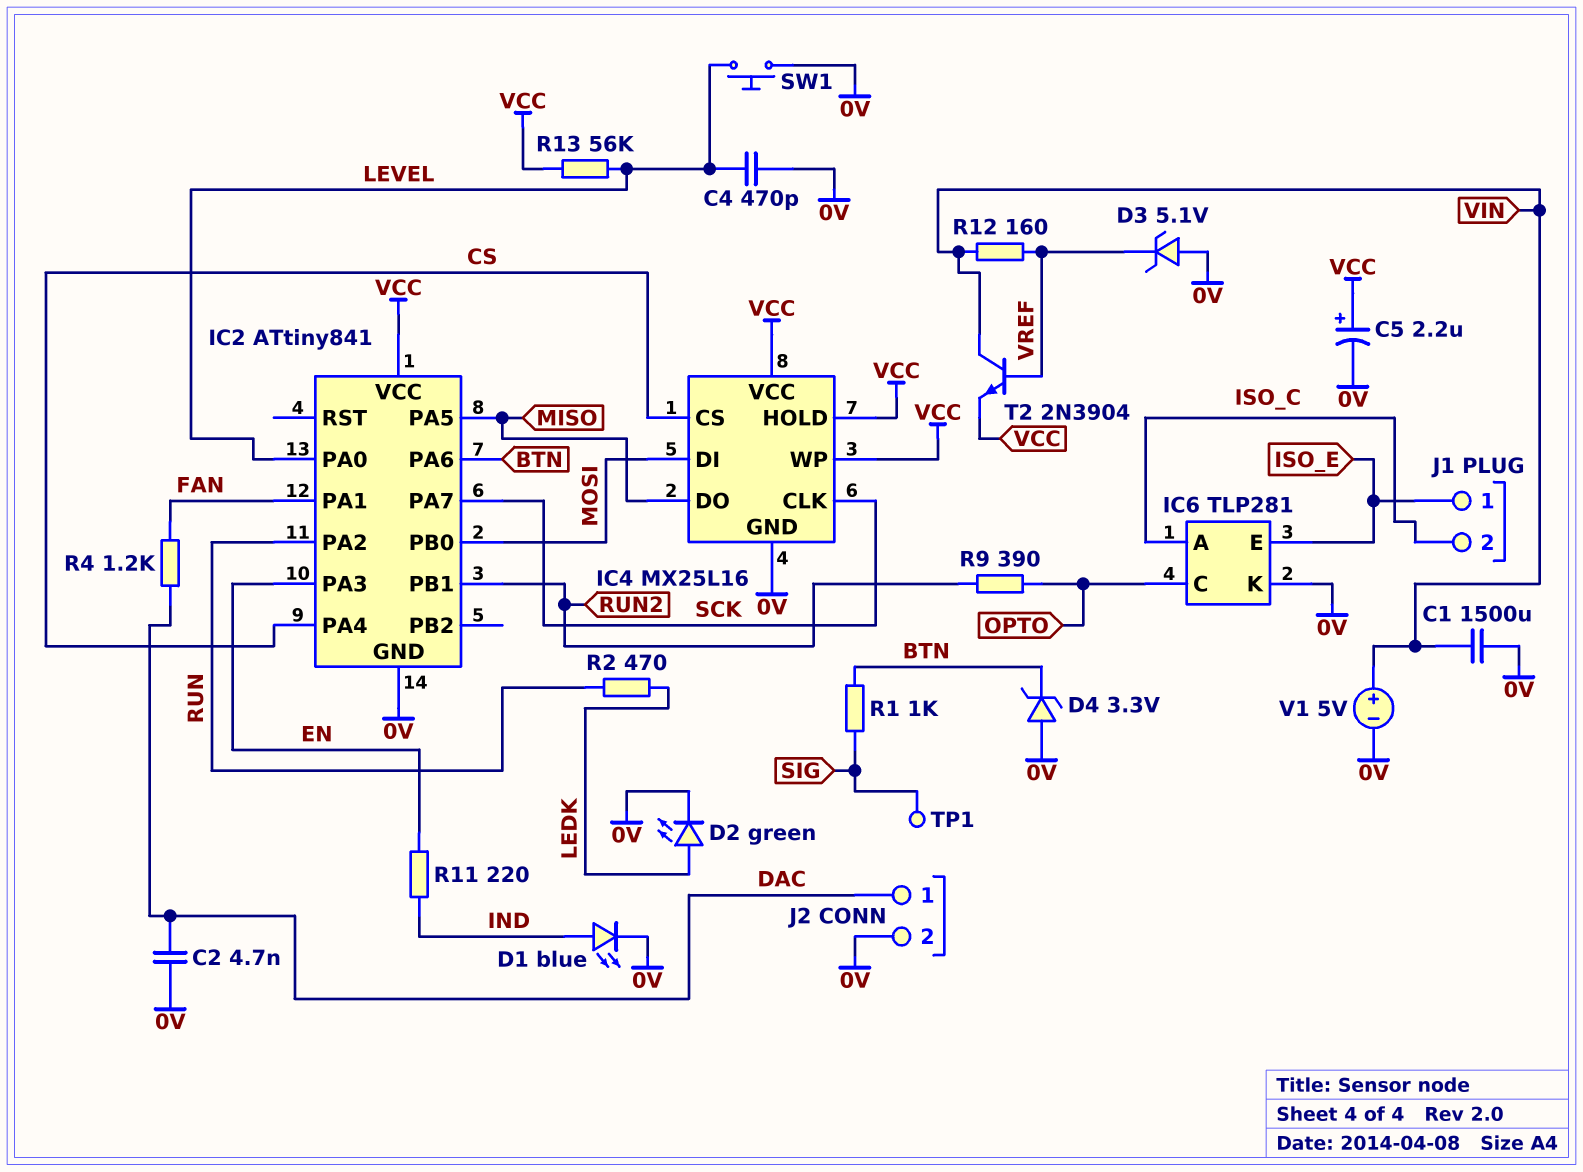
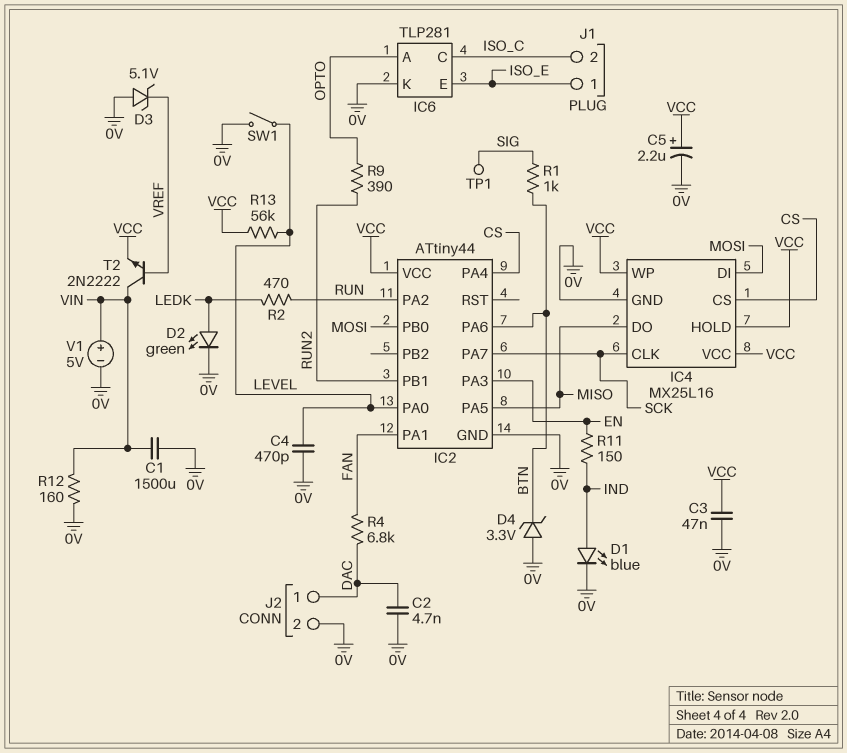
C3: none -> 47nF (0V, VCC)
IC2: ATtiny841 -> ATtiny44
IC6 pin A: ISO_C -> OPTO
IC6 pin C: OPTO -> ISO_C
R4: 1.2k (DAC, FAN) -> 6.8k (DAC, FAN)
R11: 220 (EN, IND) -> 150 (EN, IND)
R12: 160 (VIN, VREF) -> 160 (0V, VIN)
SW1: button (0V, LEVEL) -> switch (0V, LEVEL)
T2: NPN 2N3904 (B VREF, C VIN, E VCC) -> NPN 2N2222 (B VREF, C VIN, E VCC)

